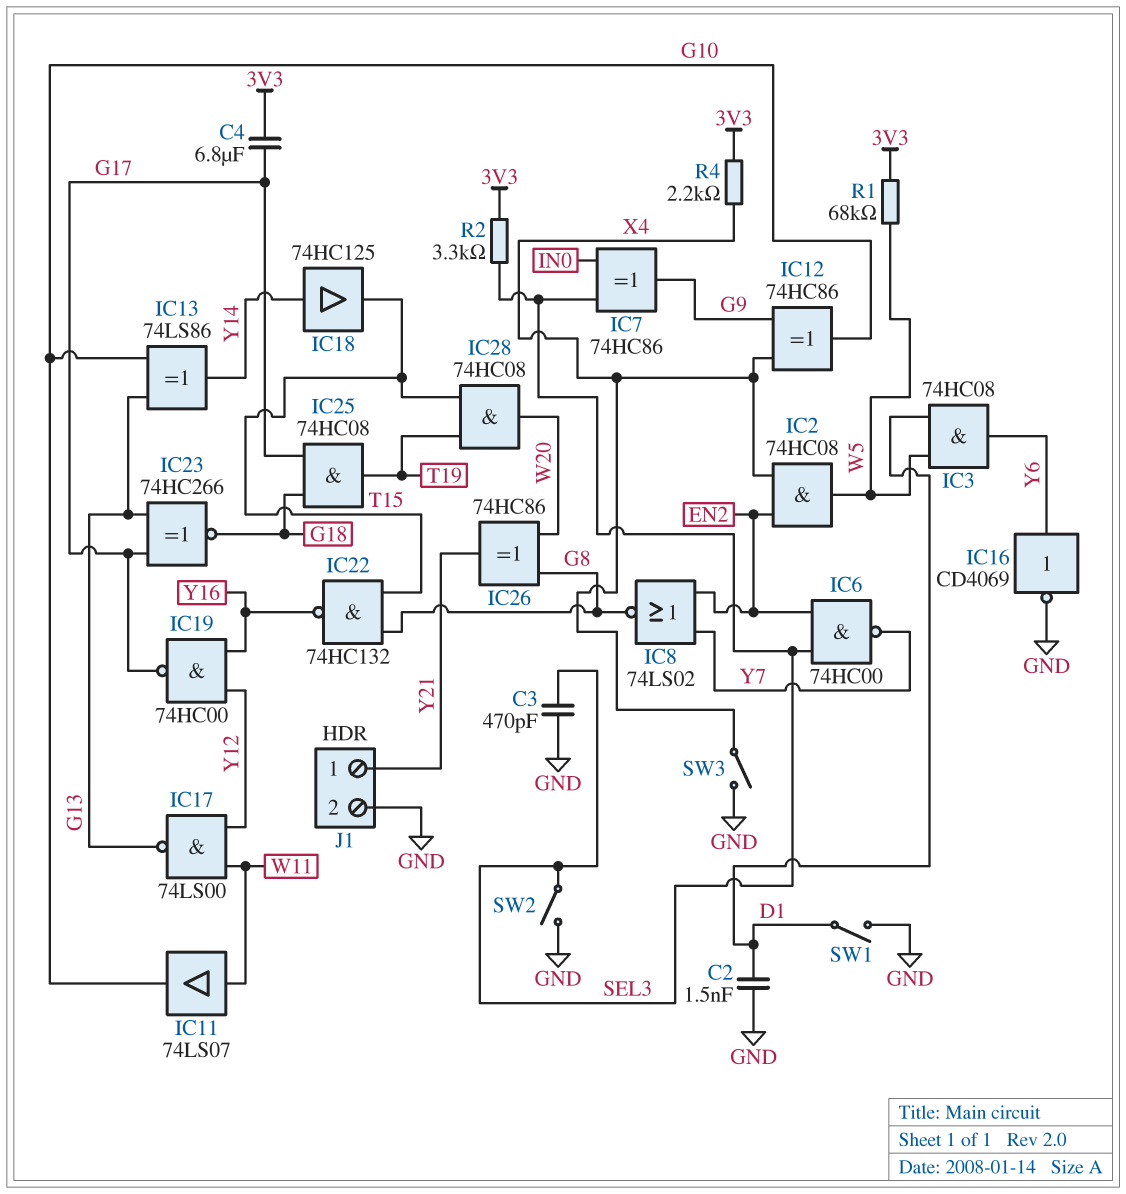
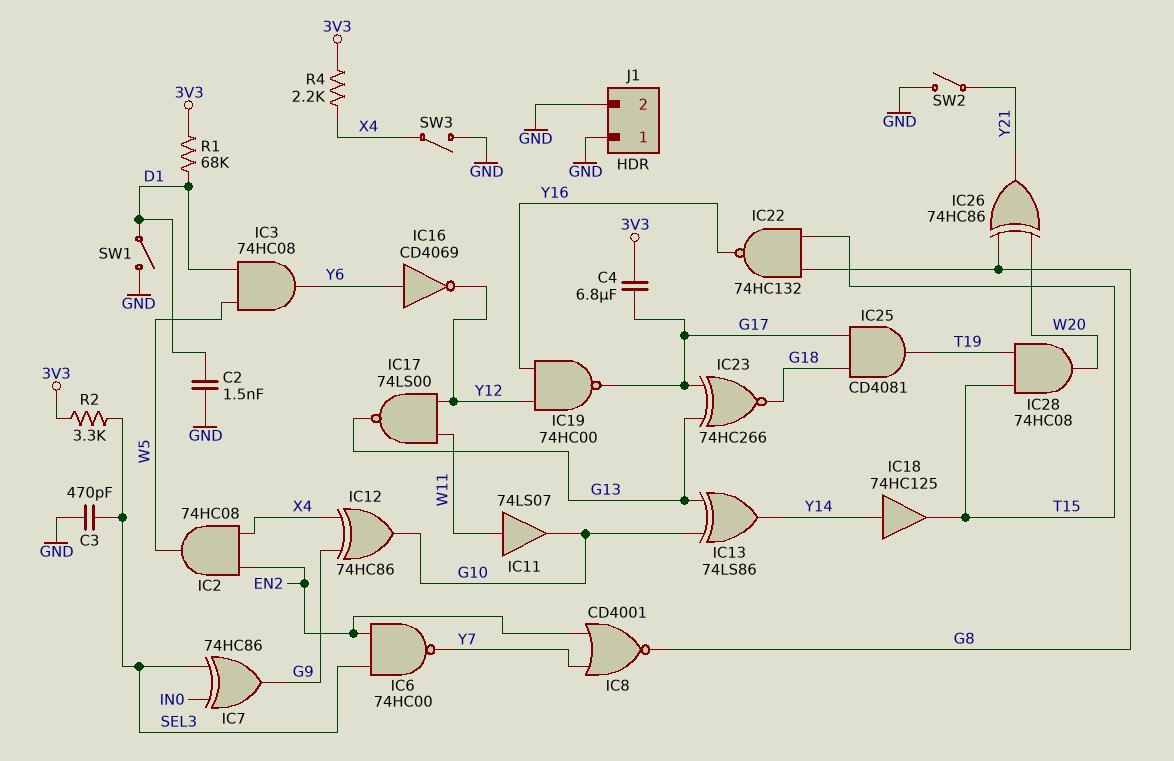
IC8: NOR 74LS02 (in EN2, in Y7, out G8) -> NOR CD4001 (in EN2, in Y7, out G8)
IC16: NOT CD4069 (in Y6, out GND) -> NOT CD4069 (in Y6, out Y12)
IC25: AND 74HC08 (in G17, in G18, out T19) -> AND CD4081 (in G17, in G18, out T19)
J1 pin 1: Y21 -> GND
R1: 68k (3V3, W5) -> 68k (3V3, D1)
SW2: switch (GND, SEL3) -> switch (GND, Y21)

